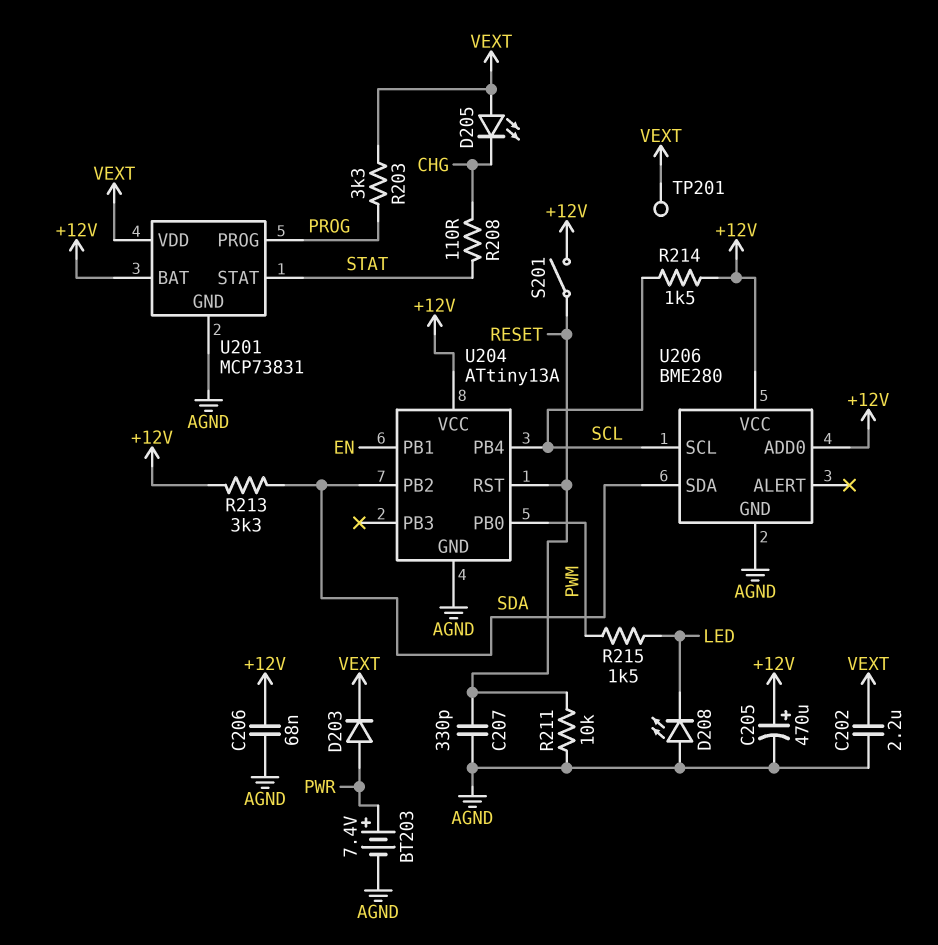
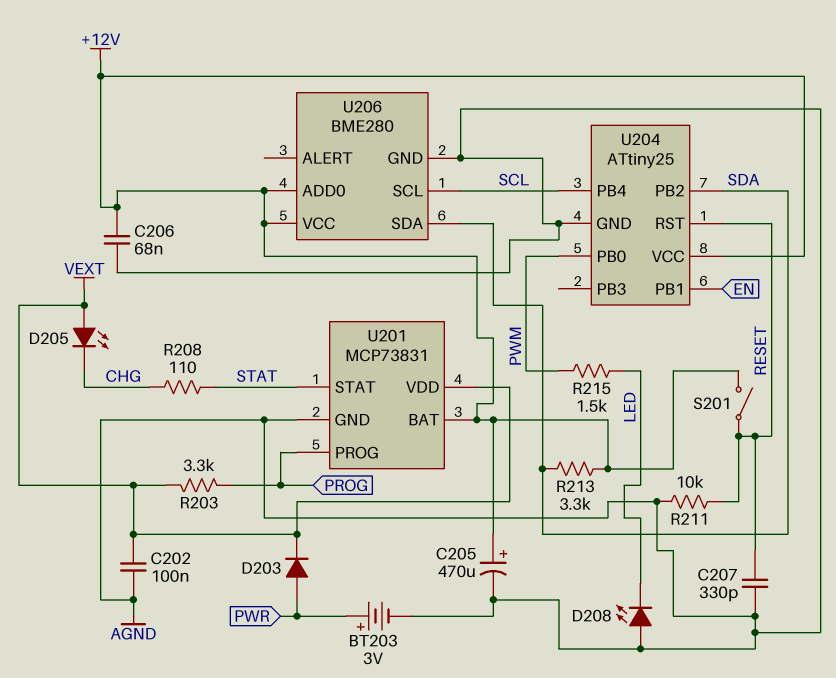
BT203: 7.4V (plus PWR, minus AGND) -> 3V (plus PWR, minus AGND)
C202: 2.2uF (AGND, VEXT) -> 100nF (AGND, VEXT)
R214: 1.5k (+12V, SCL) -> none
TP201: test point (VEXT) -> none
U204: ATtiny13A -> ATtiny25

